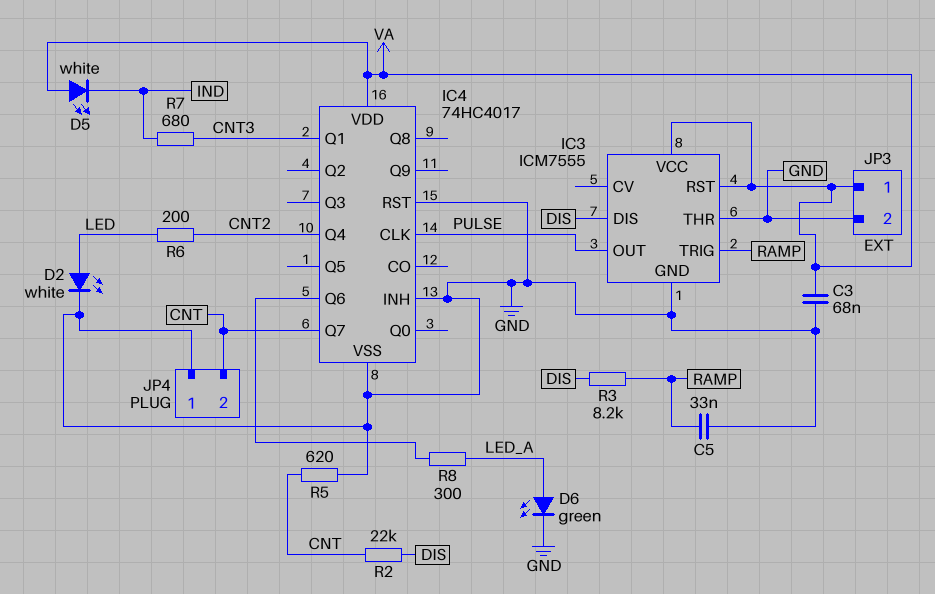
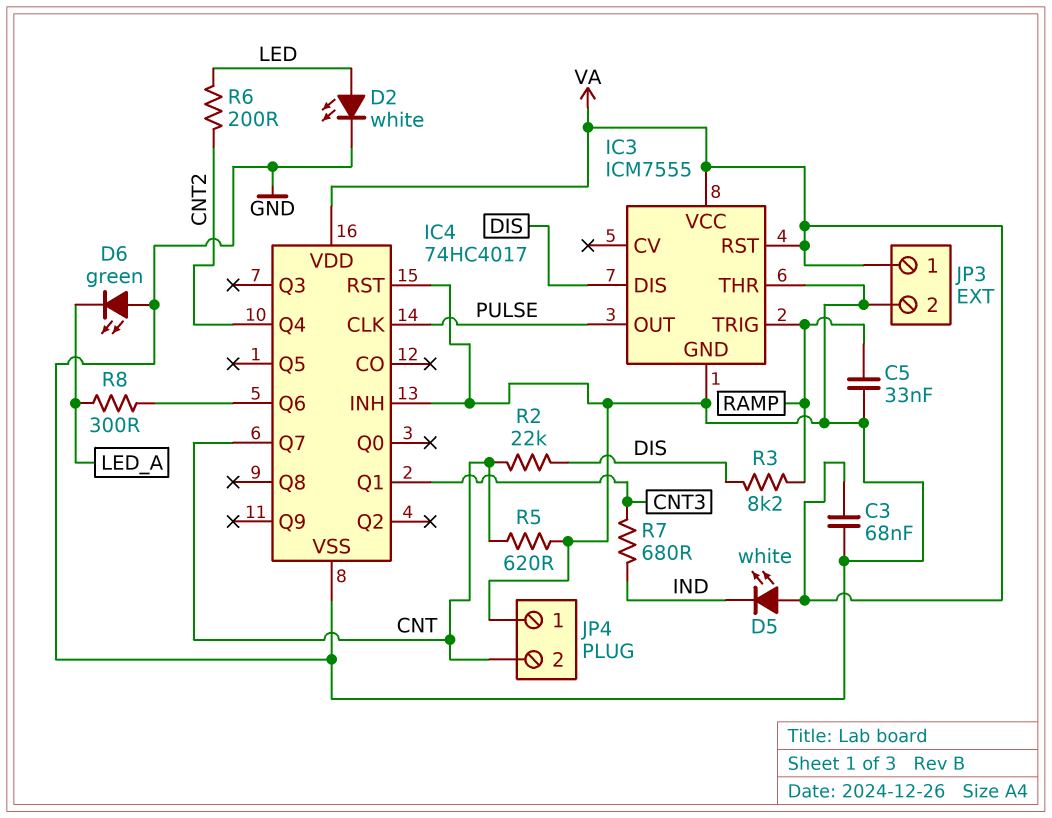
D6: LED green (A LED_A, K GND) -> LED green (A GND, K LED_A)

